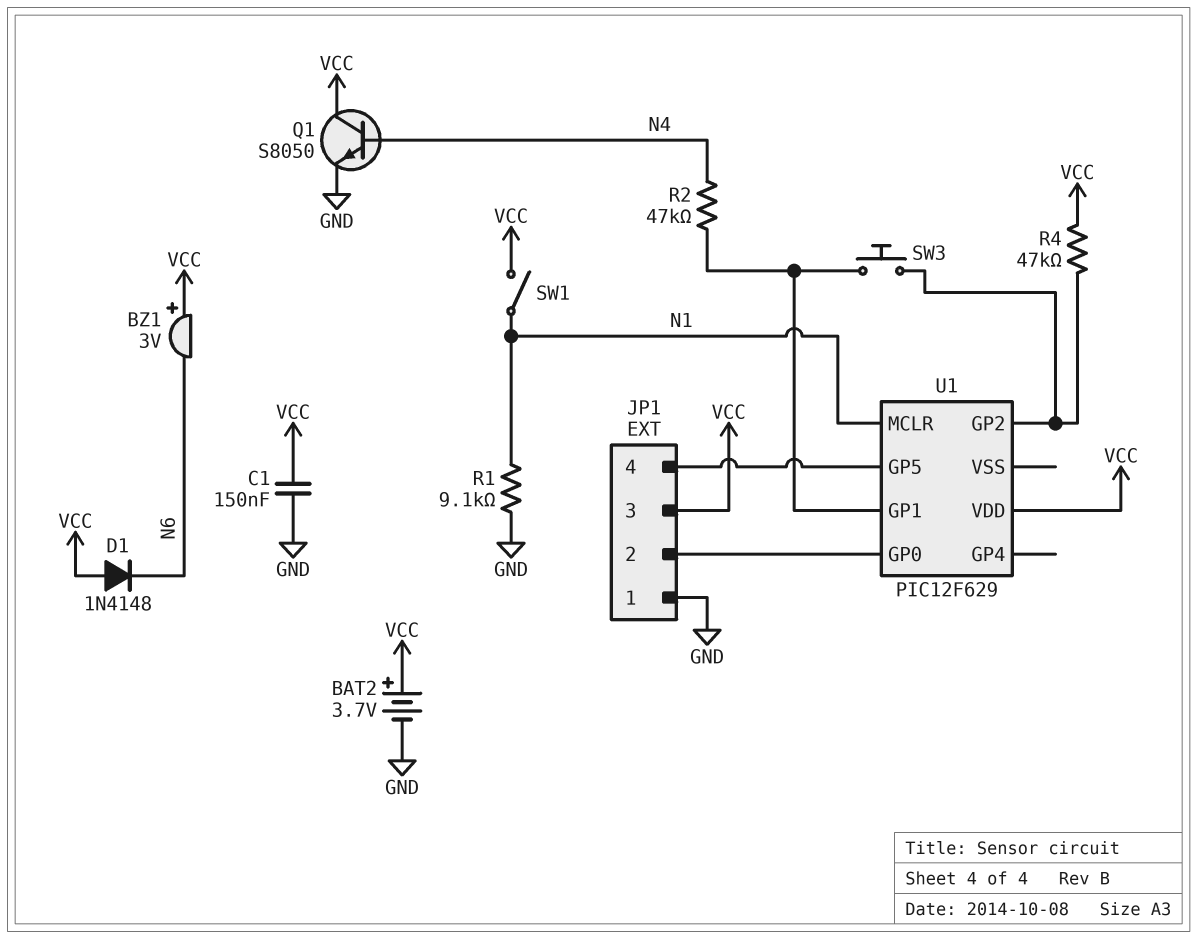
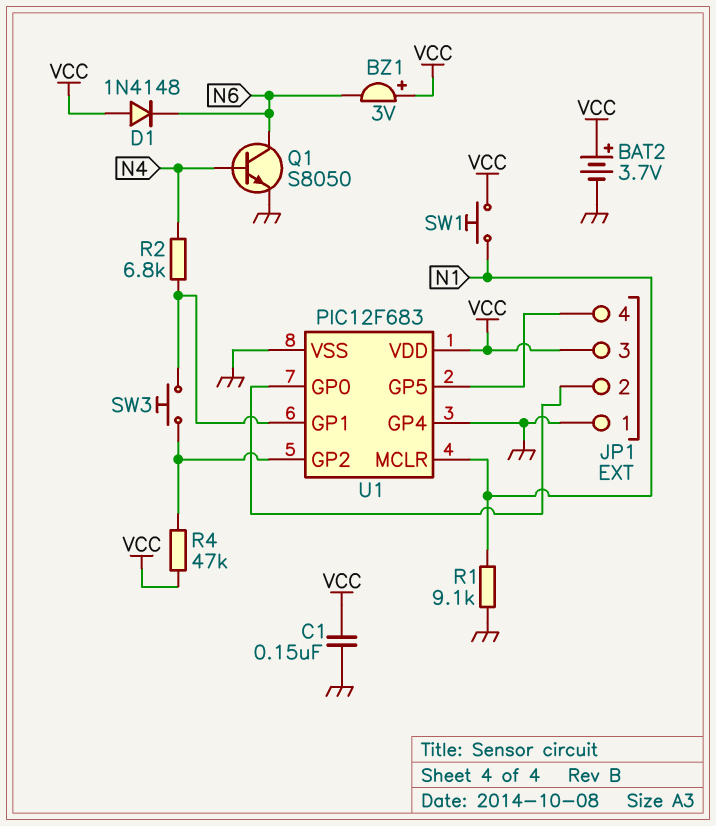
Q1: NPN S8050 (B N4, C VCC, E GND) -> NPN S8050 (B N4, C N6, E GND)
R2: 47k (N4, U1/GP1) -> 6.8k (N4, U1/GP1)
SW1: switch (N1, VCC) -> button (N1, VCC)
U1: PIC12F629 -> PIC12F683
U1 pin GP4: none -> GND
U1 pin VSS: none -> GND

